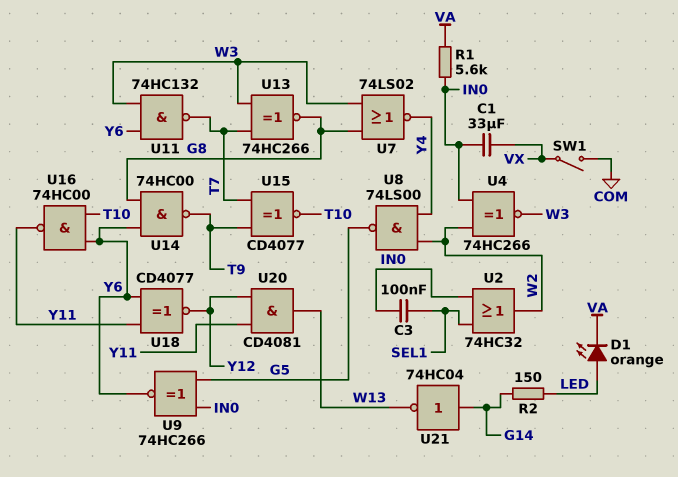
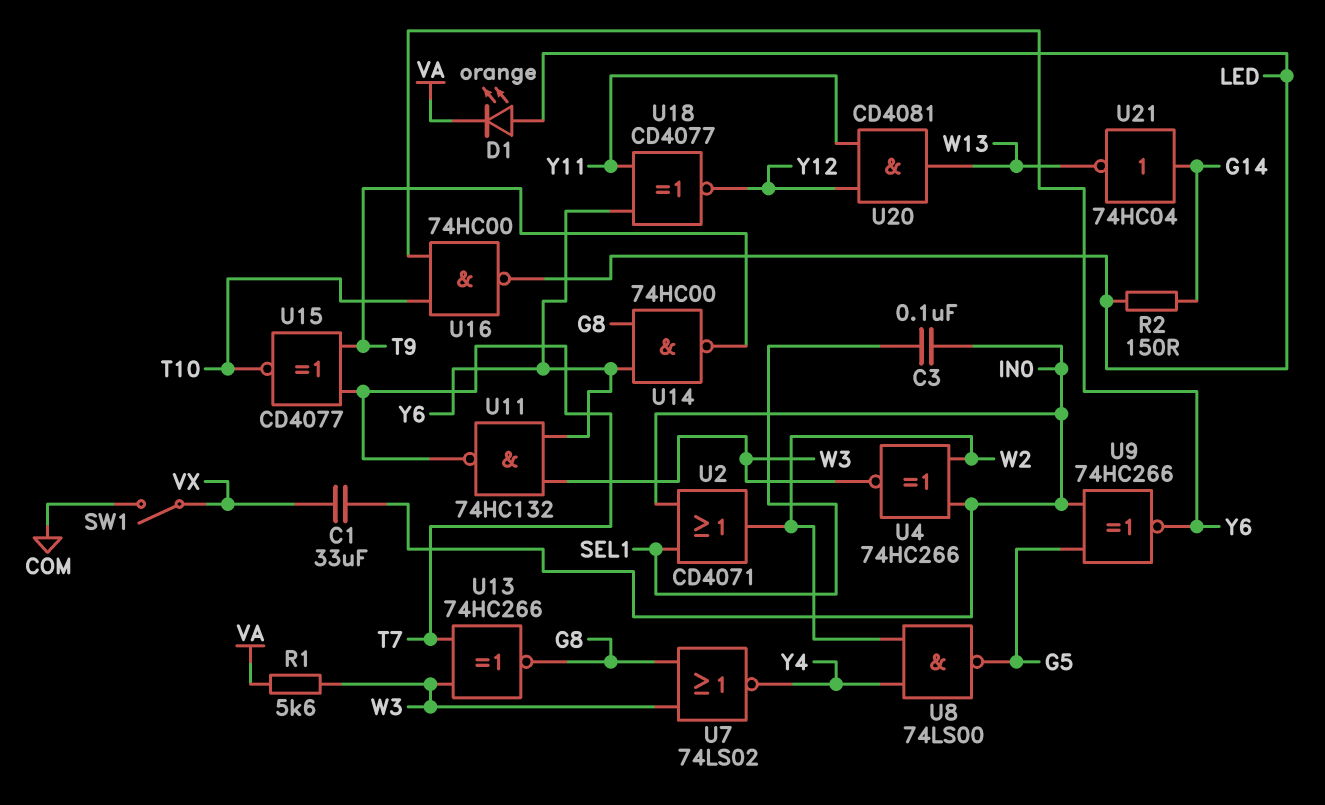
R1: 5.6k (IN0, VA) -> 5.6k (VA, W3)
U2: OR 74HC32 (in IN0, in SEL1, out W2) -> OR CD4071 (in IN0, in SEL1, out W2)
U16: NAND 74HC00 (in T10, in Y6, out Y11) -> NAND 74HC00 (in T10, in Y6, out LED)

